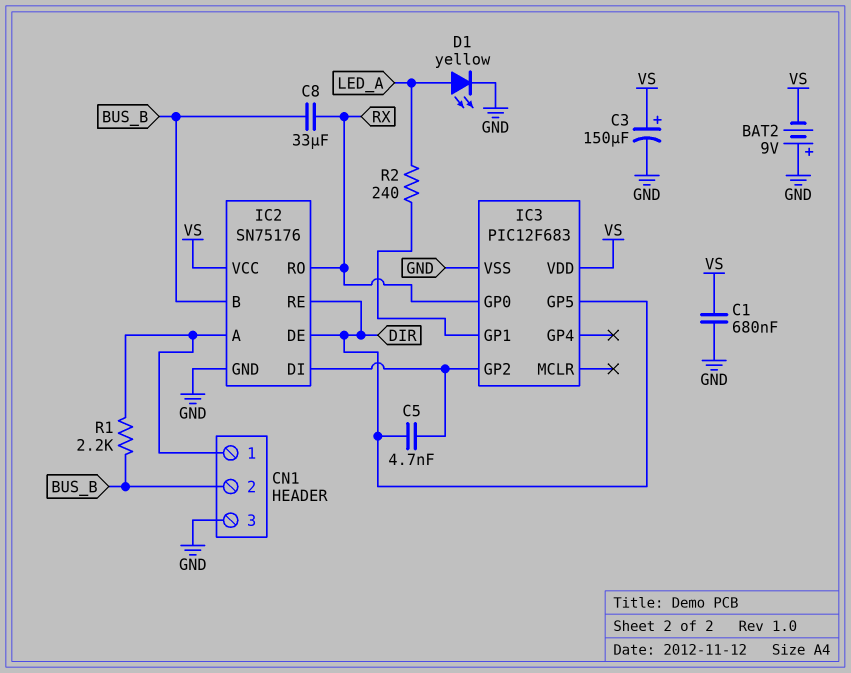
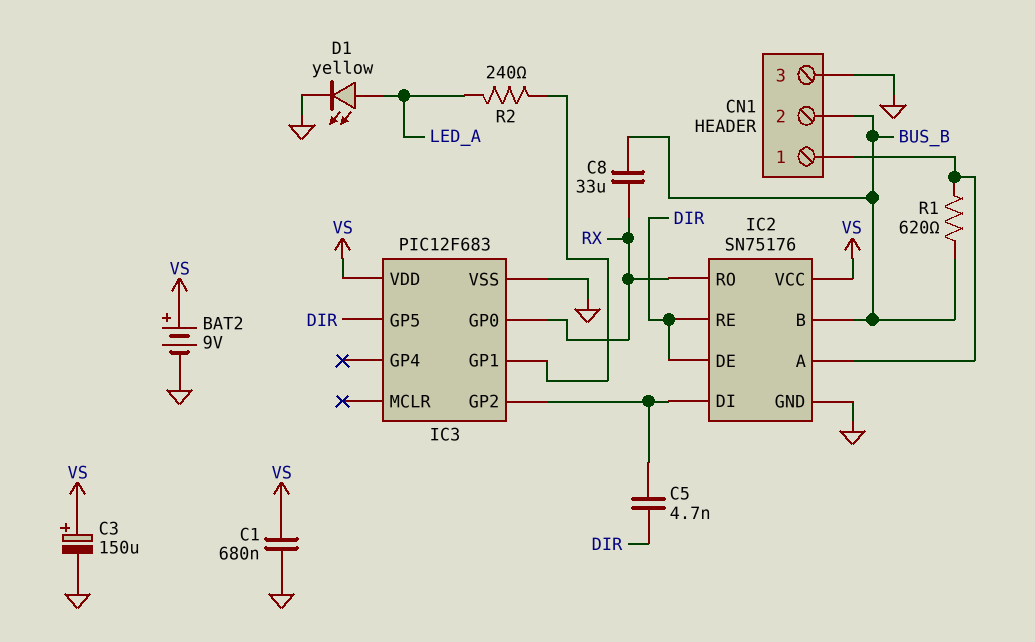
BAT2: 9V (plus GND, minus VS) -> 9V (plus VS, minus GND)
R1: 2.2k (BUS_B, CN1/1) -> 620 (BUS_B, CN1/1)

